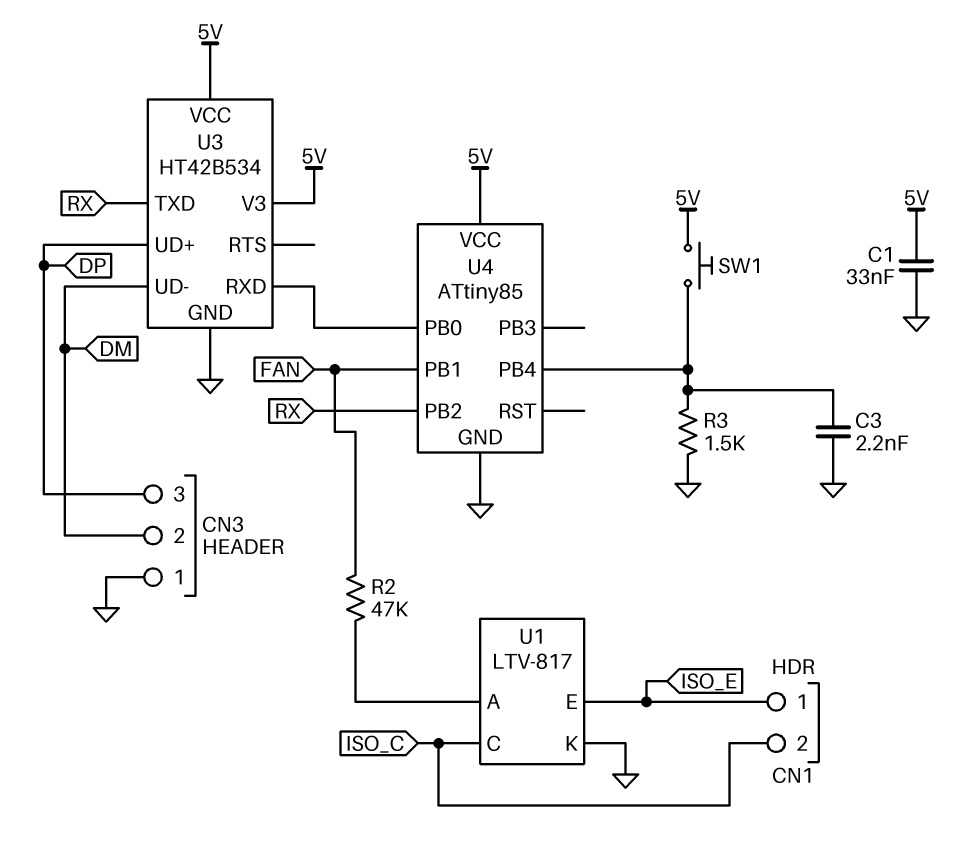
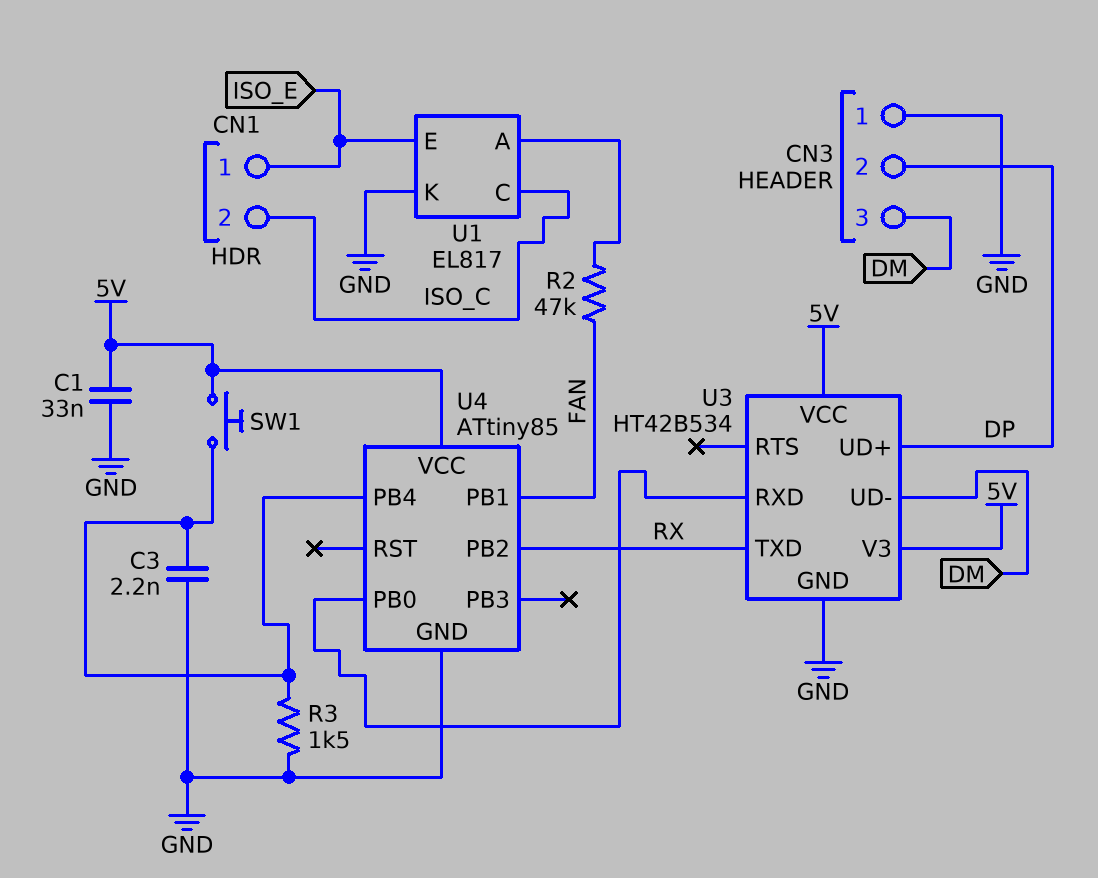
CN3 pin 2: DM -> DP
CN3 pin 3: DP -> DM
U1: LTV-817 -> EL817

